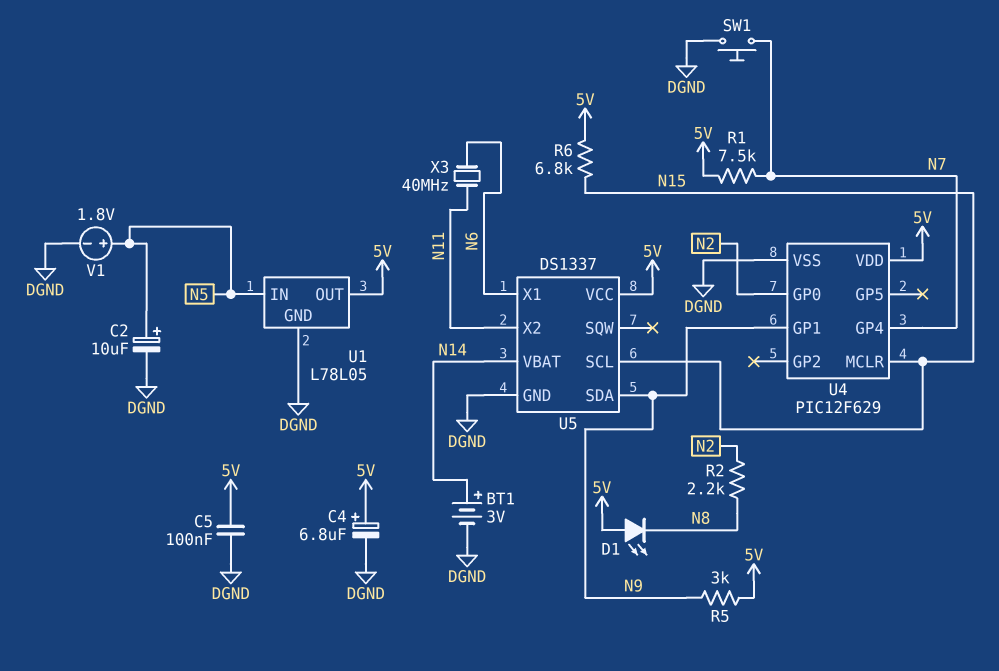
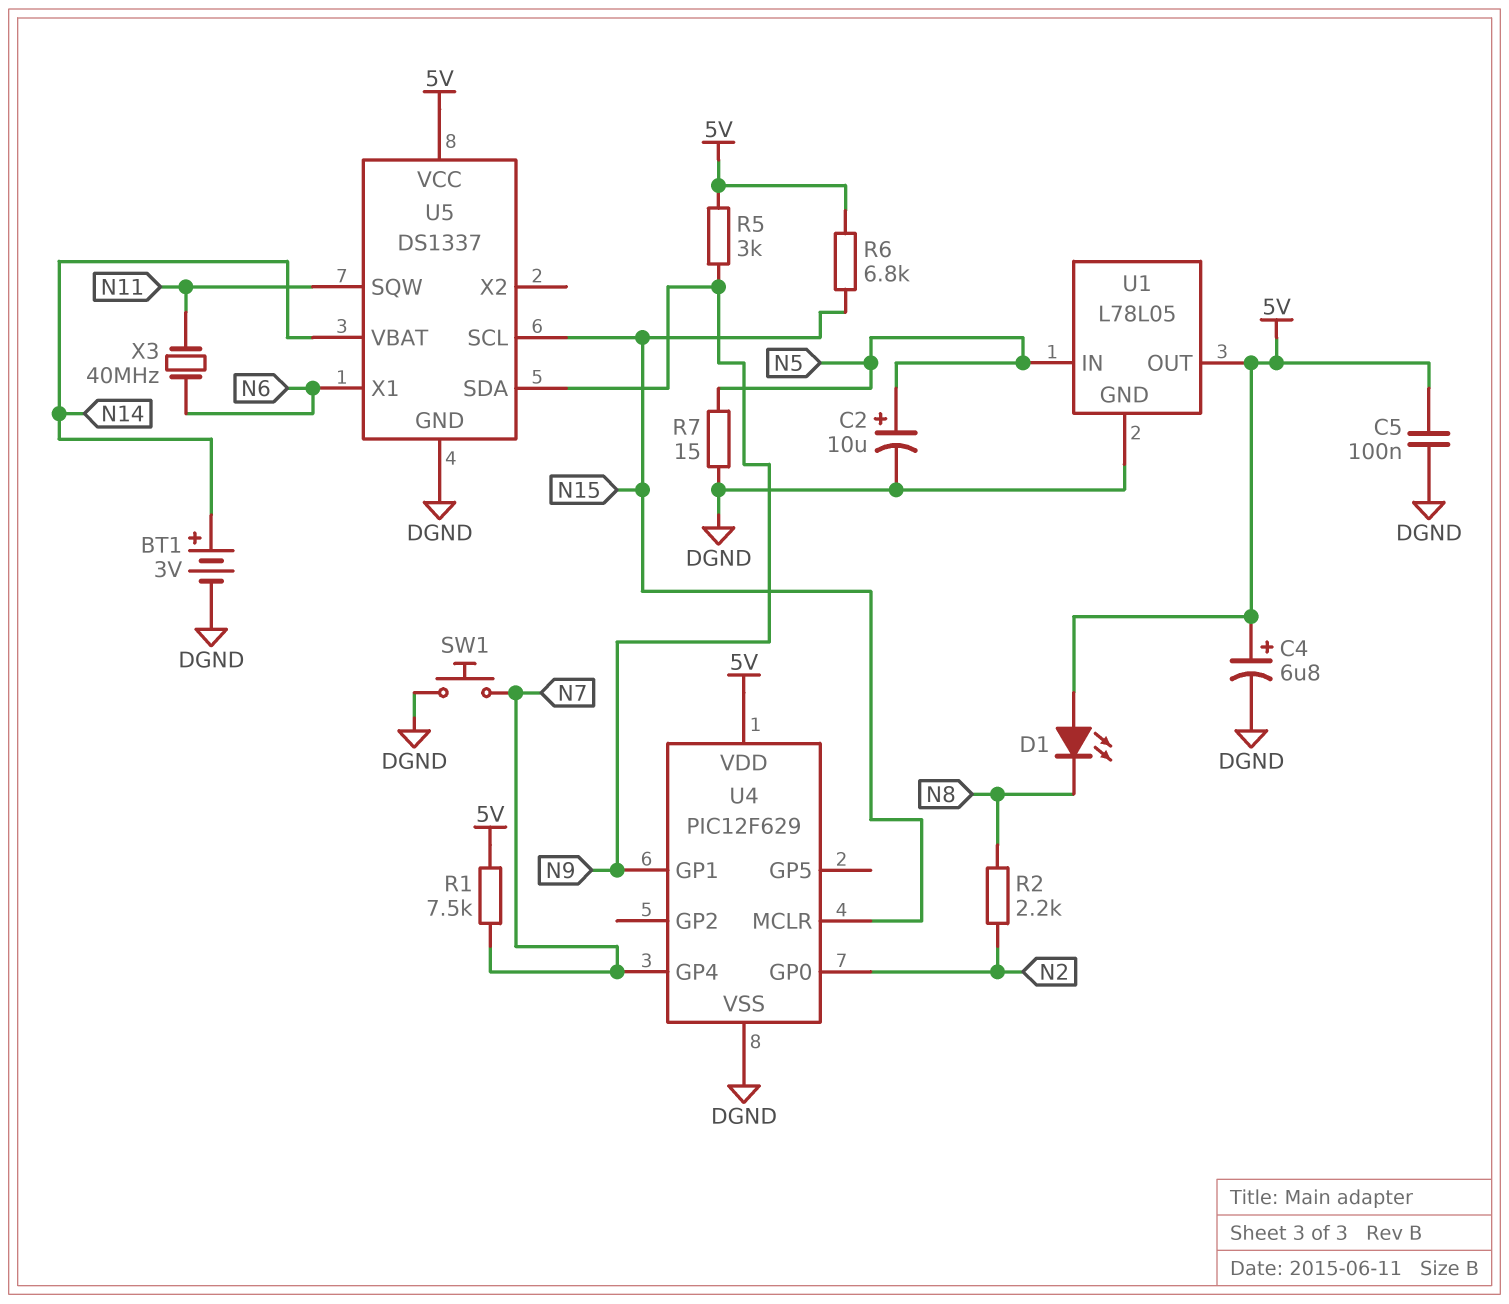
R7: none -> 15 (DGND, N5)
U5 pin SQW: none -> N11
U5 pin X2: N11 -> none
V1: 1.8V (plus N5, minus DGND) -> none

